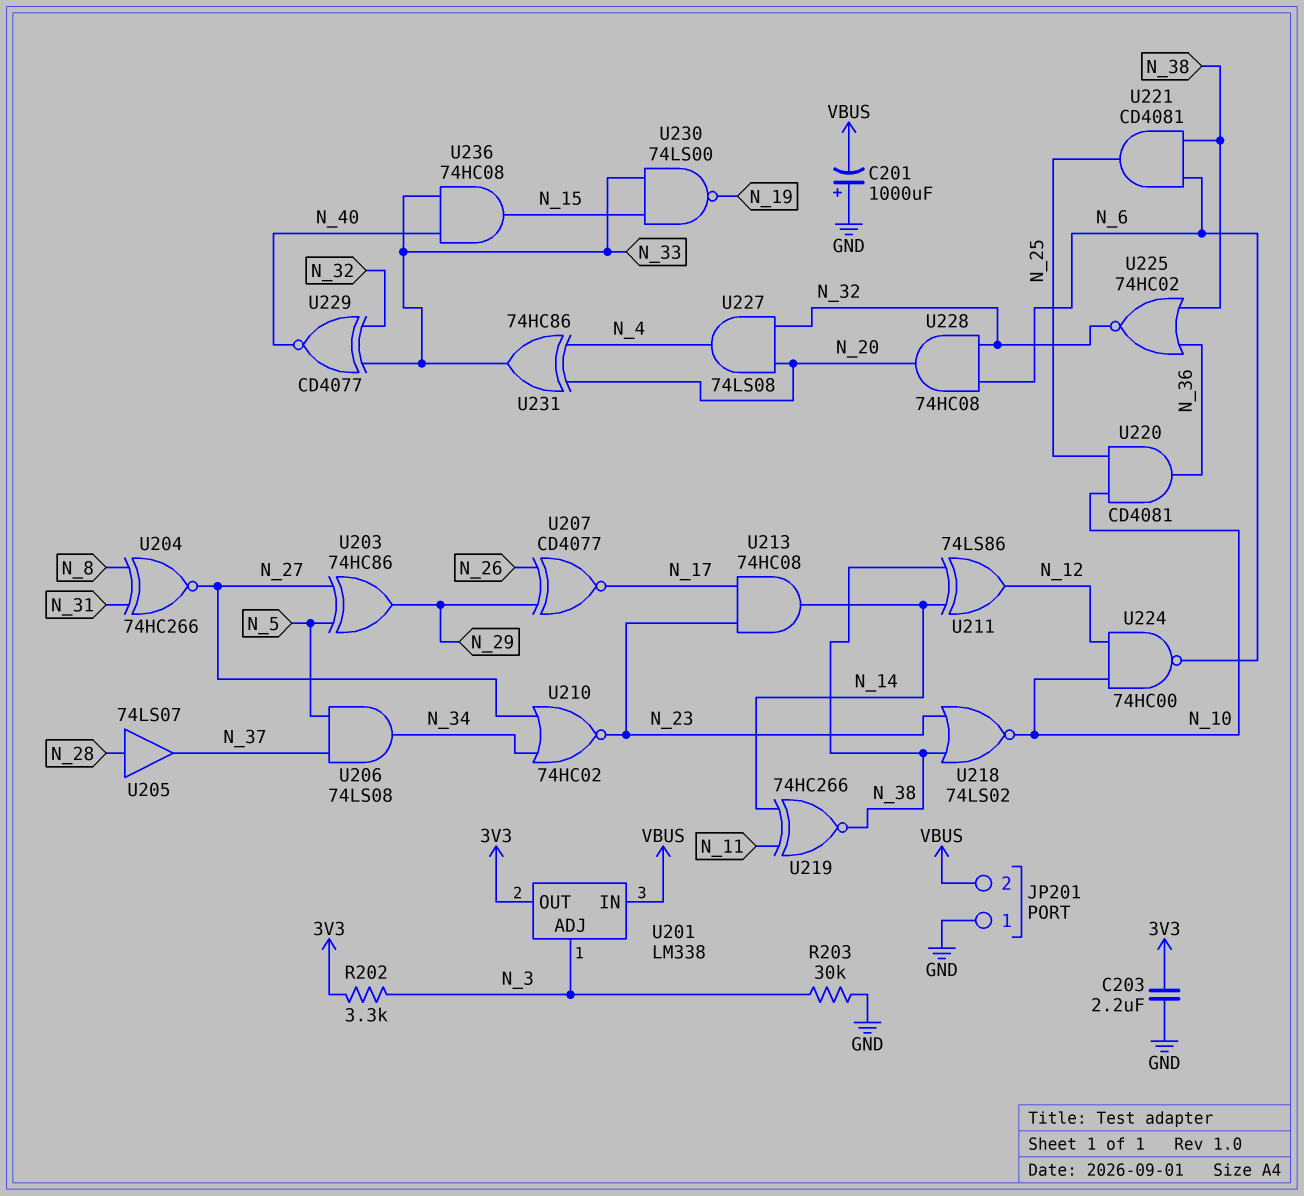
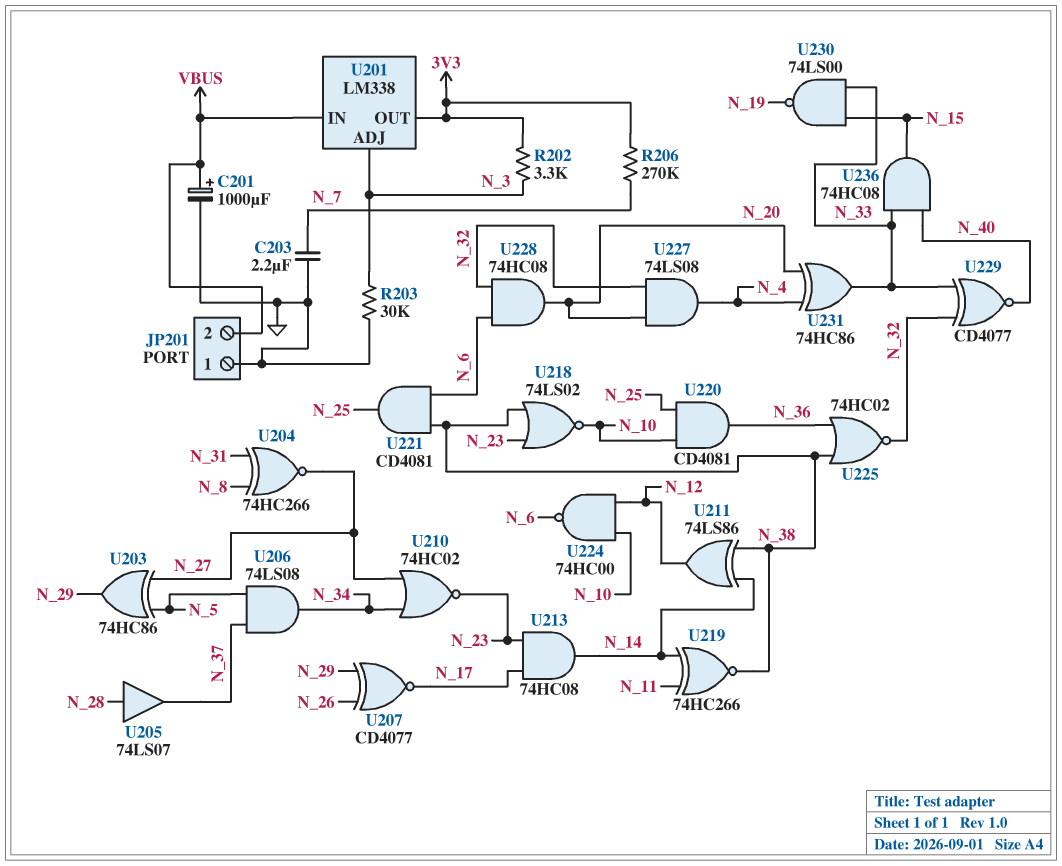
C201: 1000uF (plus GND, minus VBUS) -> 1000uF (plus VBUS, minus GND)
C203: 2.2uF (3V3, GND) -> 2.2uF (GND, N_7)
R206: none -> 270k (3V3, N_7)

